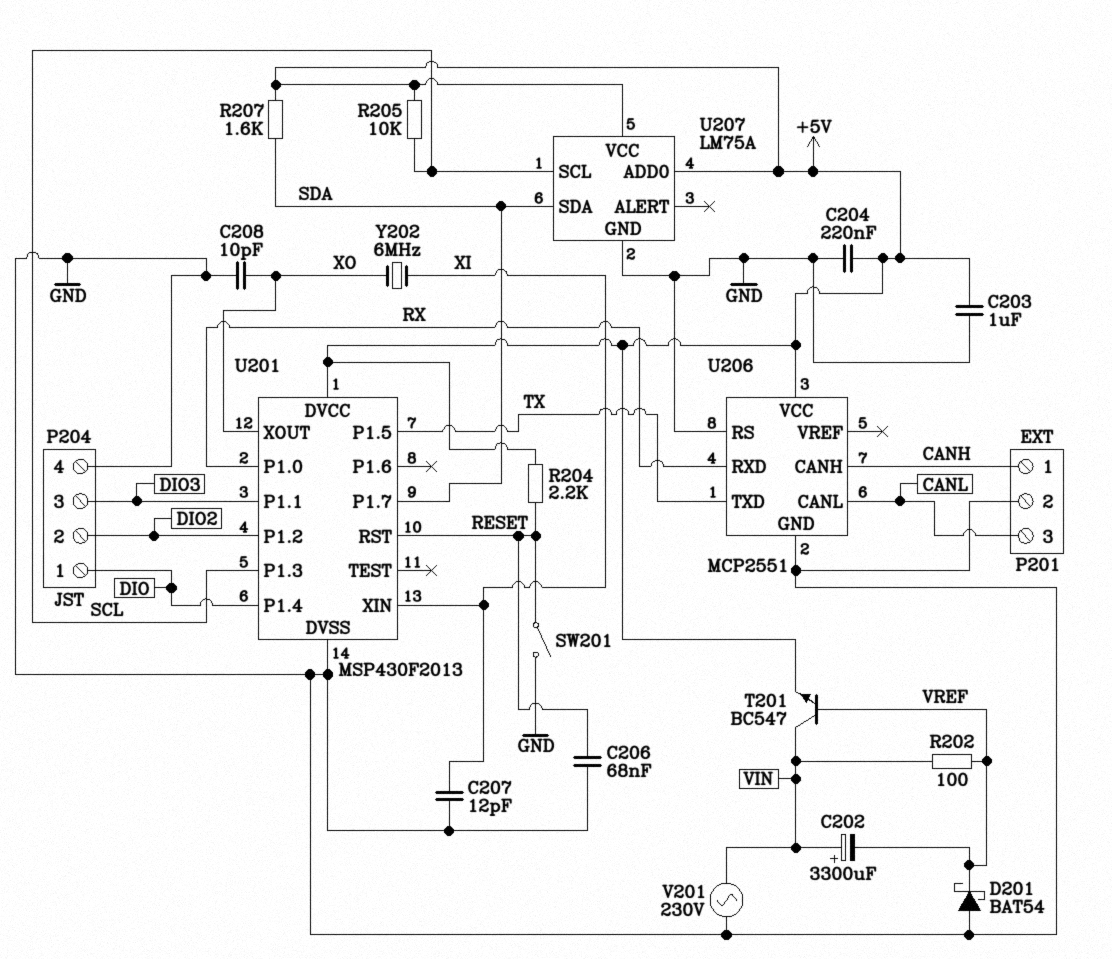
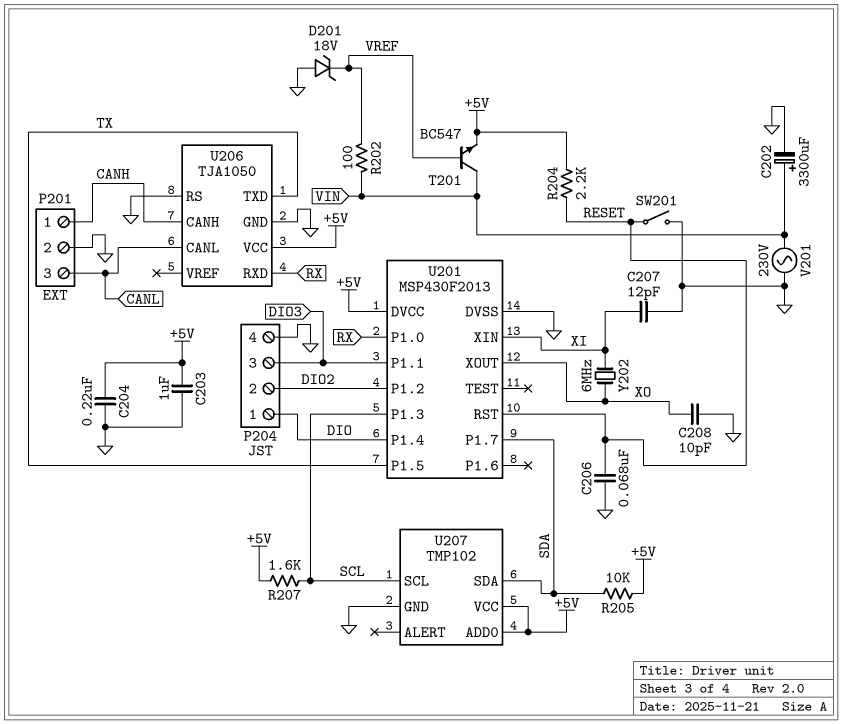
C202: 3300uF (plus VIN, minus VREF) -> 3300uF (plus VIN, minus GND)
D201: schottky BAT54 (A GND, K VREF) -> zener 18V (A GND, K VREF)
R205: 10k (+5V, SCL) -> 10k (+5V, SDA)
R207: 1.6k (+5V, SDA) -> 1.6k (+5V, SCL)
U206: MCP2551 -> TJA1050
U207: LM75A -> TMP102

